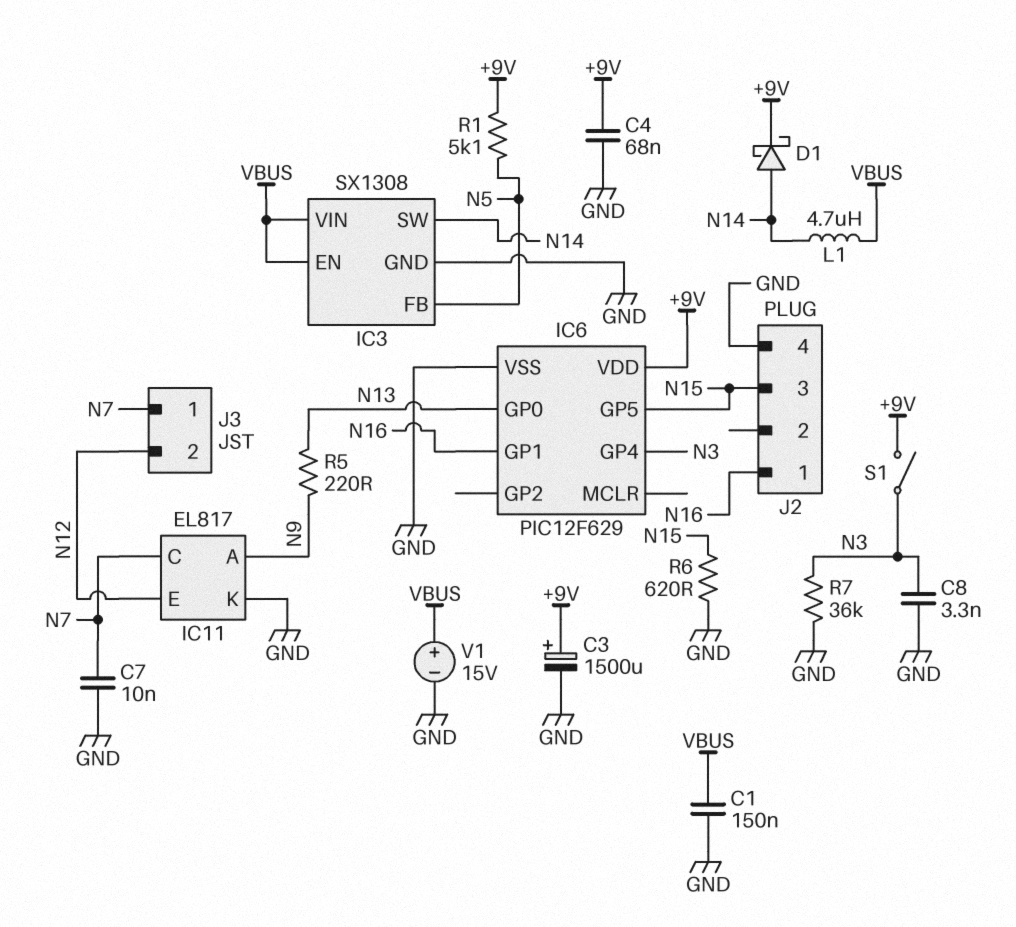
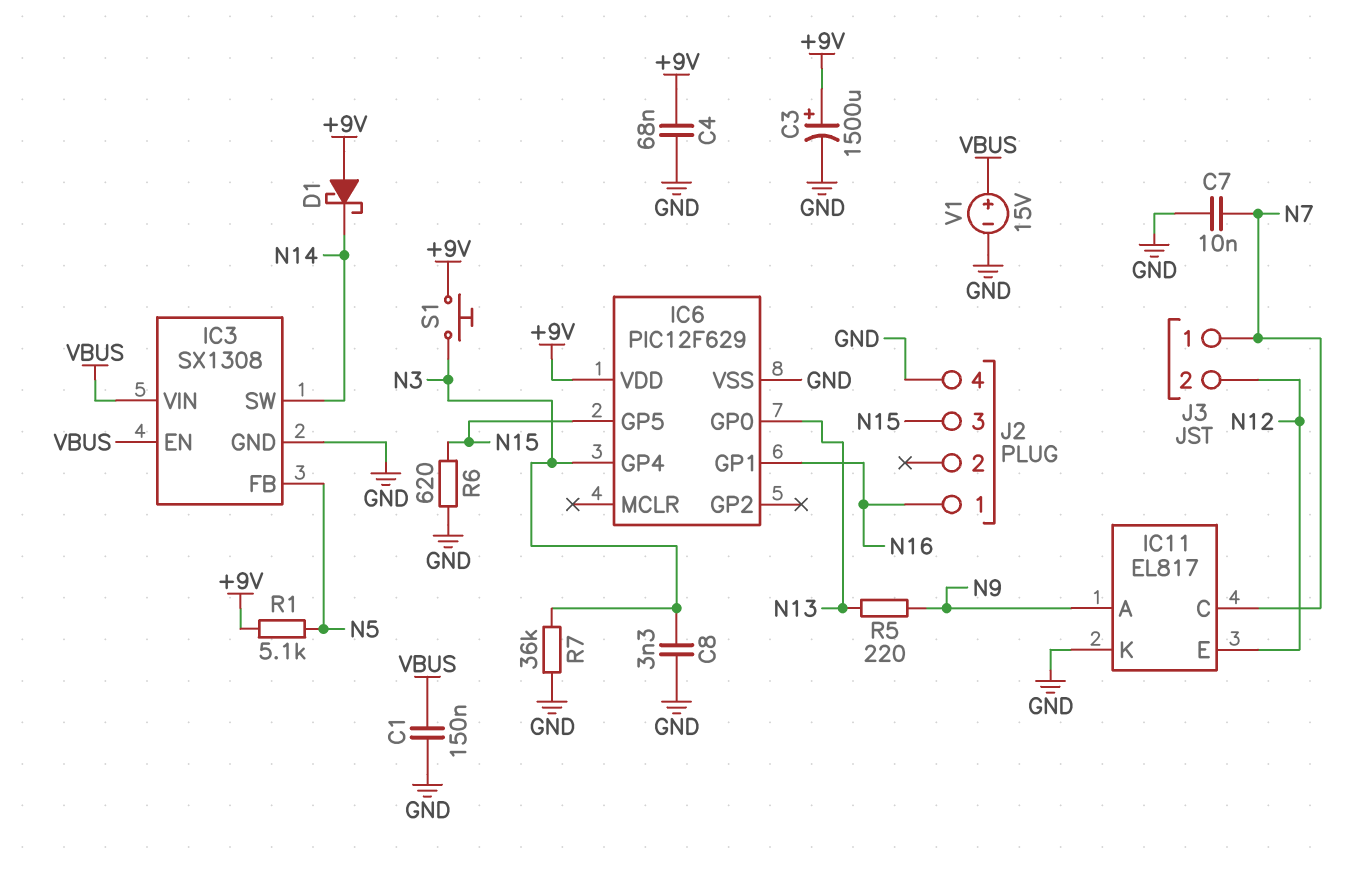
D1: schottky (A N14, K +9V) -> schottky (A +9V, K N14)
L1: 4.7uH (N14, VBUS) -> none
S1: switch (+9V, N3) -> button (+9V, N3)

